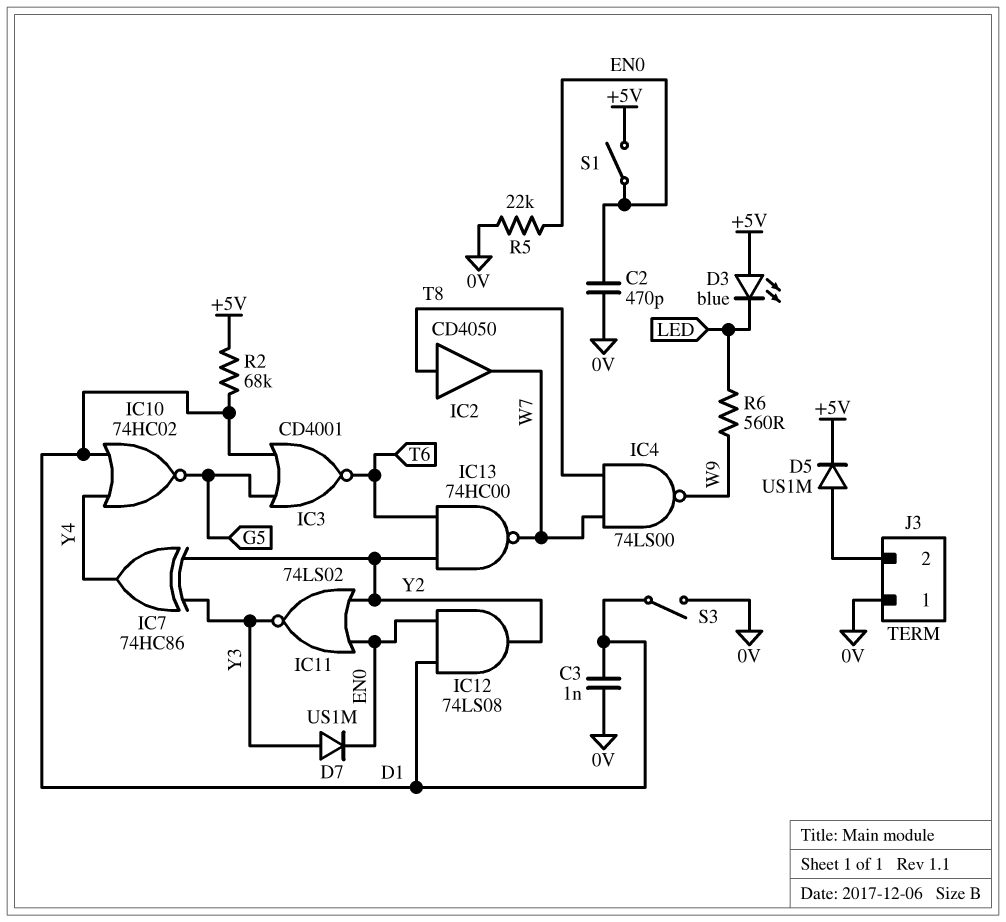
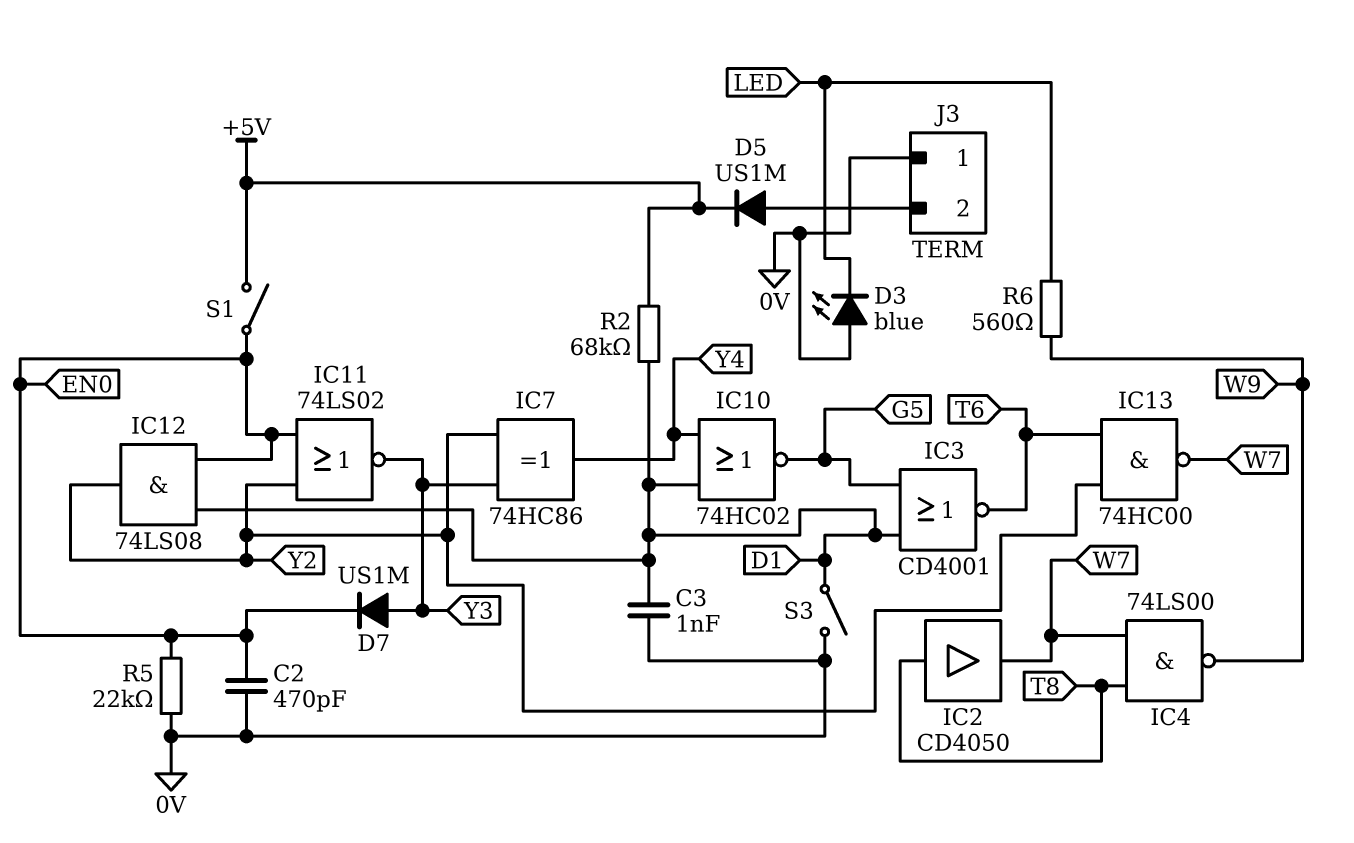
D3: LED blue (A +5V, K LED) -> LED blue (A 0V, K LED)

